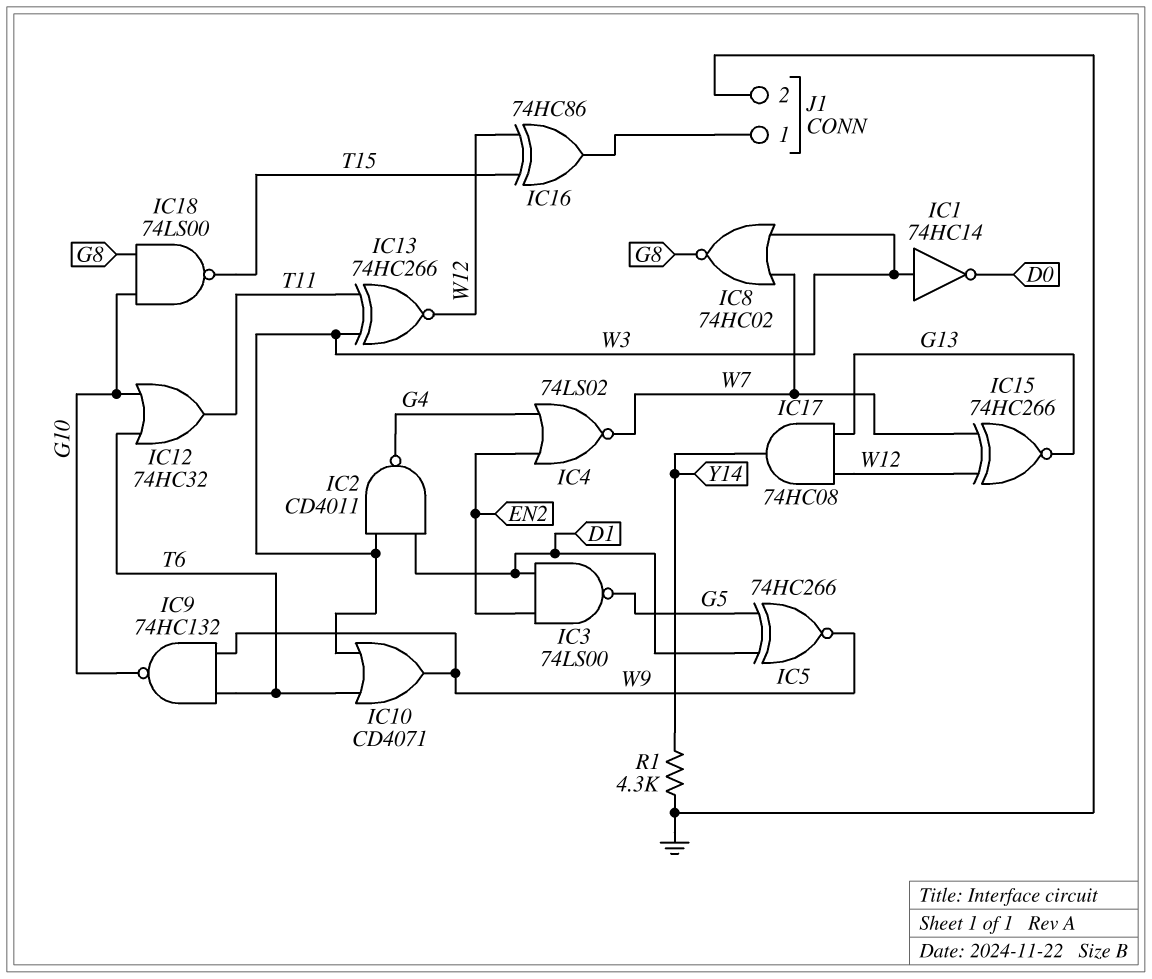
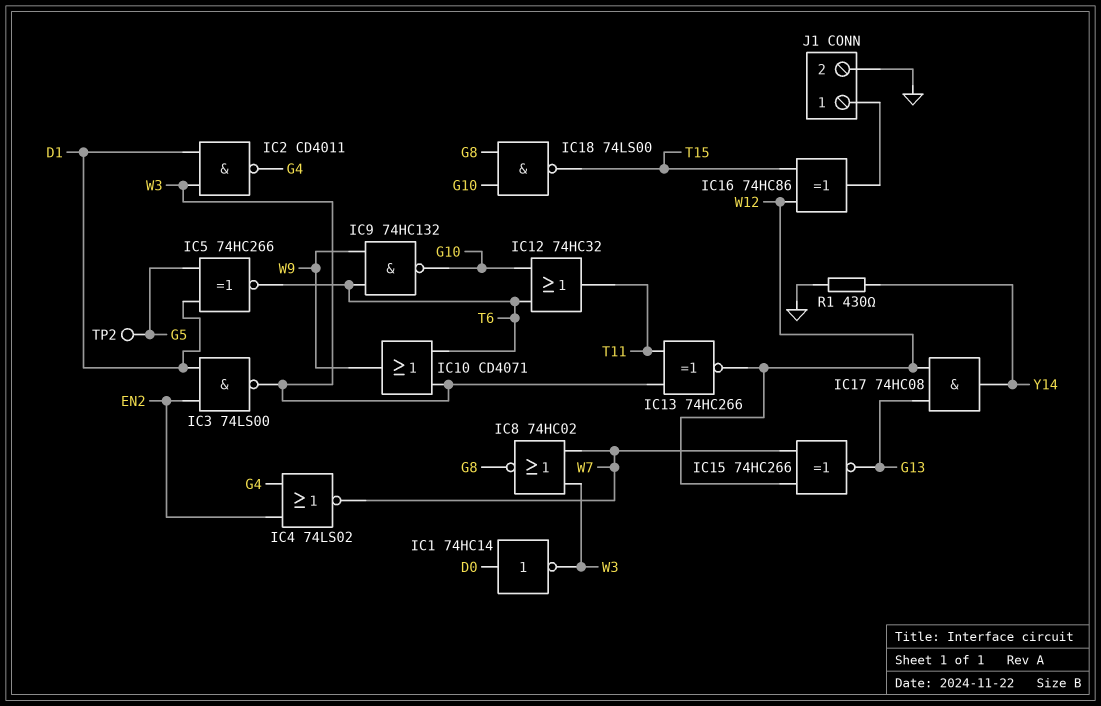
IC1: NOT 74HC14 (in W3, out D0) -> NOT 74HC14 (in D0, out W3)
IC3: NAND 74LS00 (in D1, in EN2, out G5) -> NAND 74LS00 (in D1, in EN2, out W3)
IC5: XNOR 74HC266 (in D1, in G5, out W9) -> XNOR 74HC266 (in D1, in G5, out T6)
R1: 4.3k (GND, Y14) -> 430 (GND, Y14)
TP2: none -> test point (G5)

